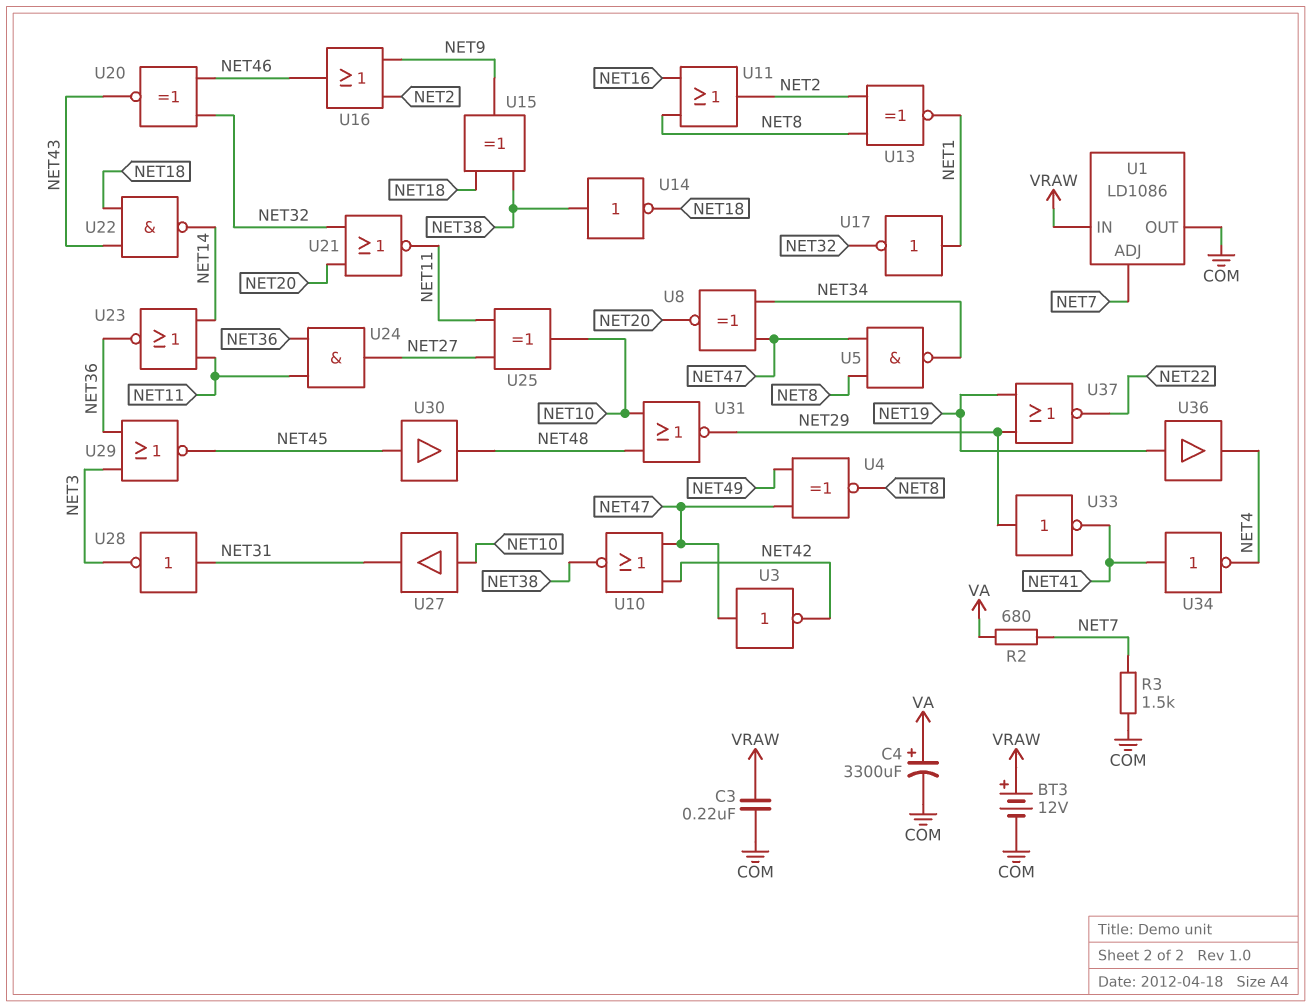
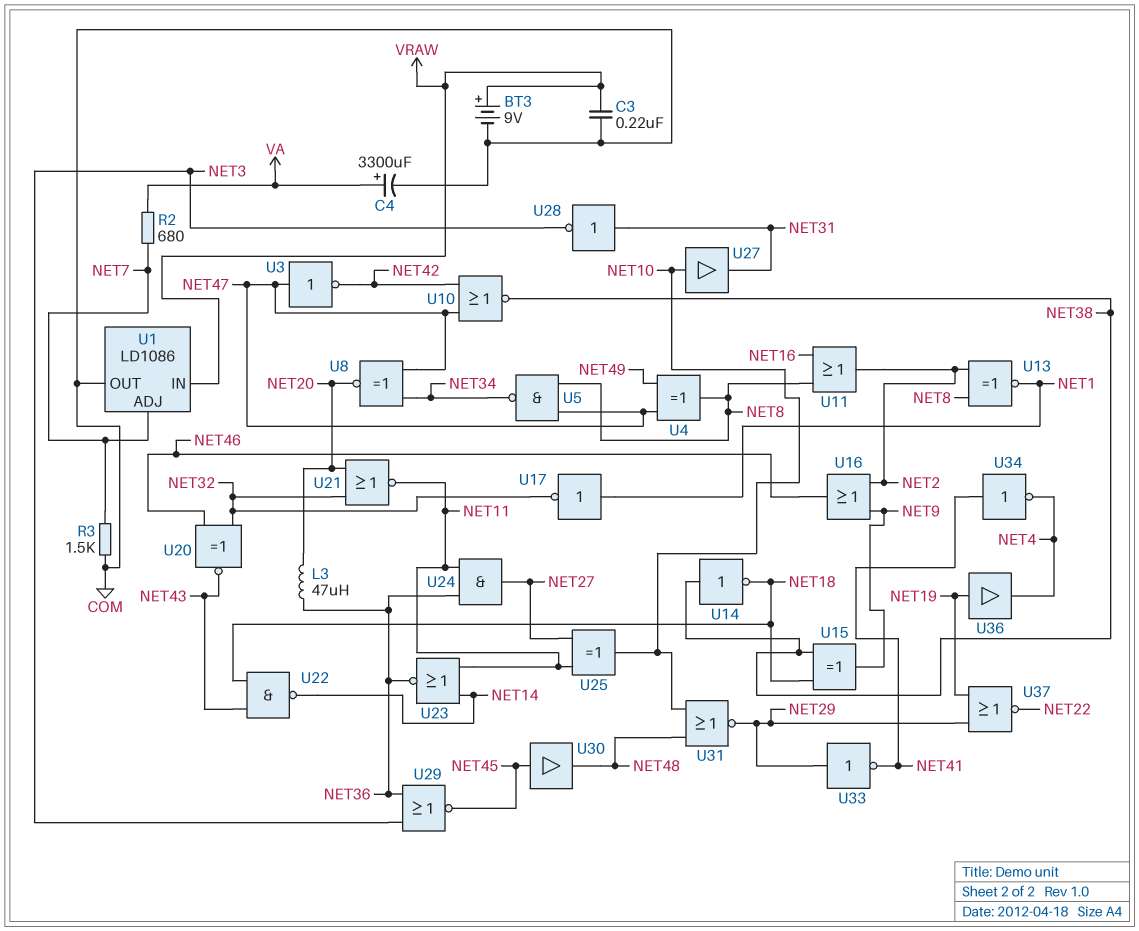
BT3: 12V (plus VRAW, minus COM) -> 9V (plus VRAW, minus COM)
L3: none -> 47uH (NET20, NET36)
U4: XNOR (in NET47, in NET49, out NET8) -> XOR (in NET47, in NET49, out NET8)

